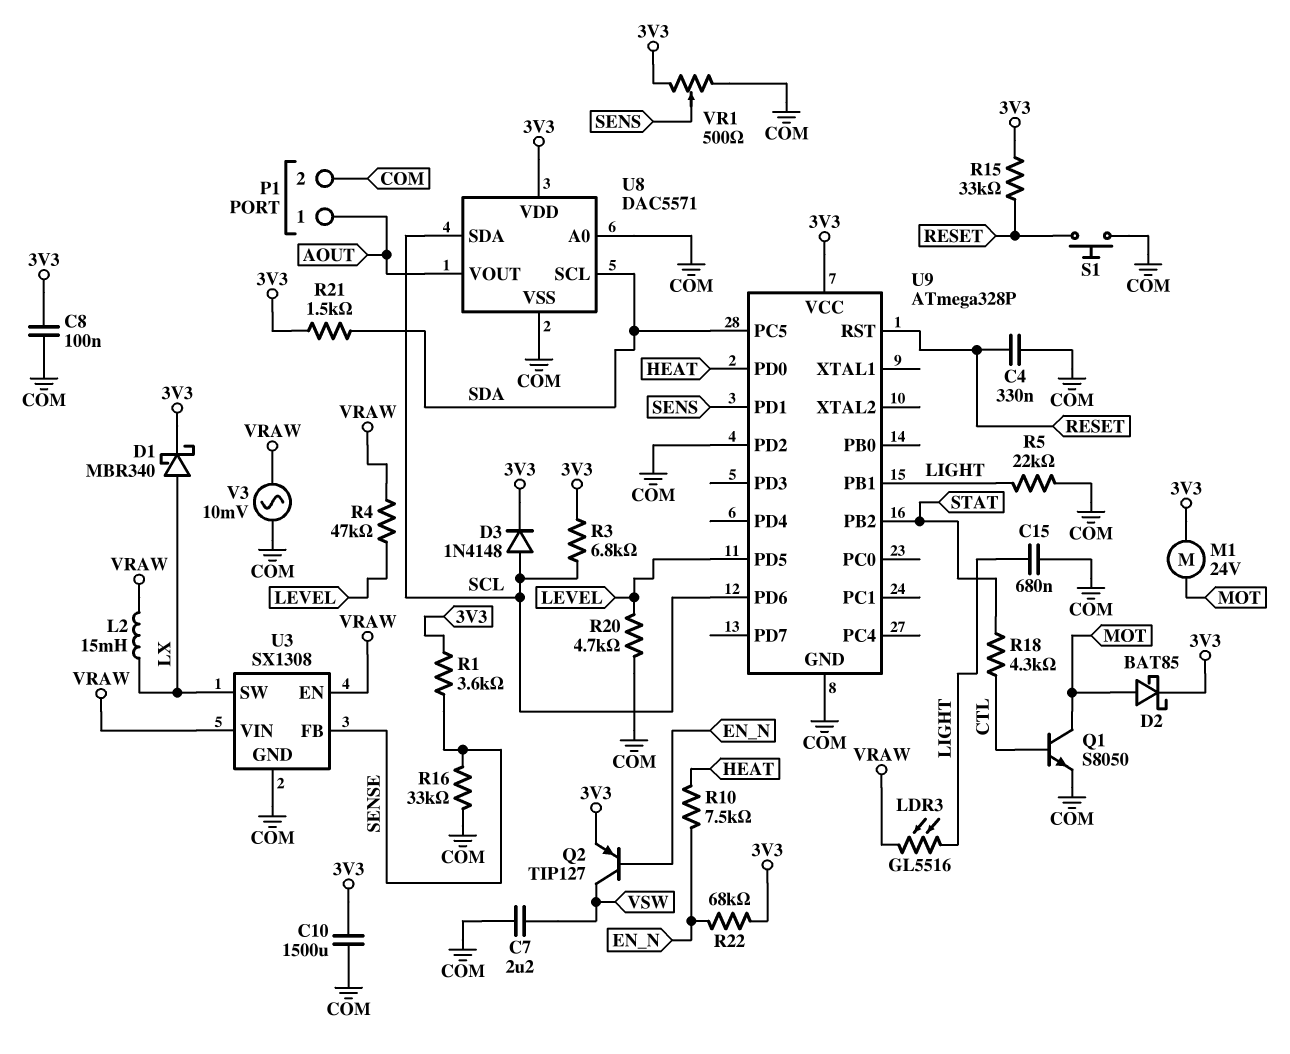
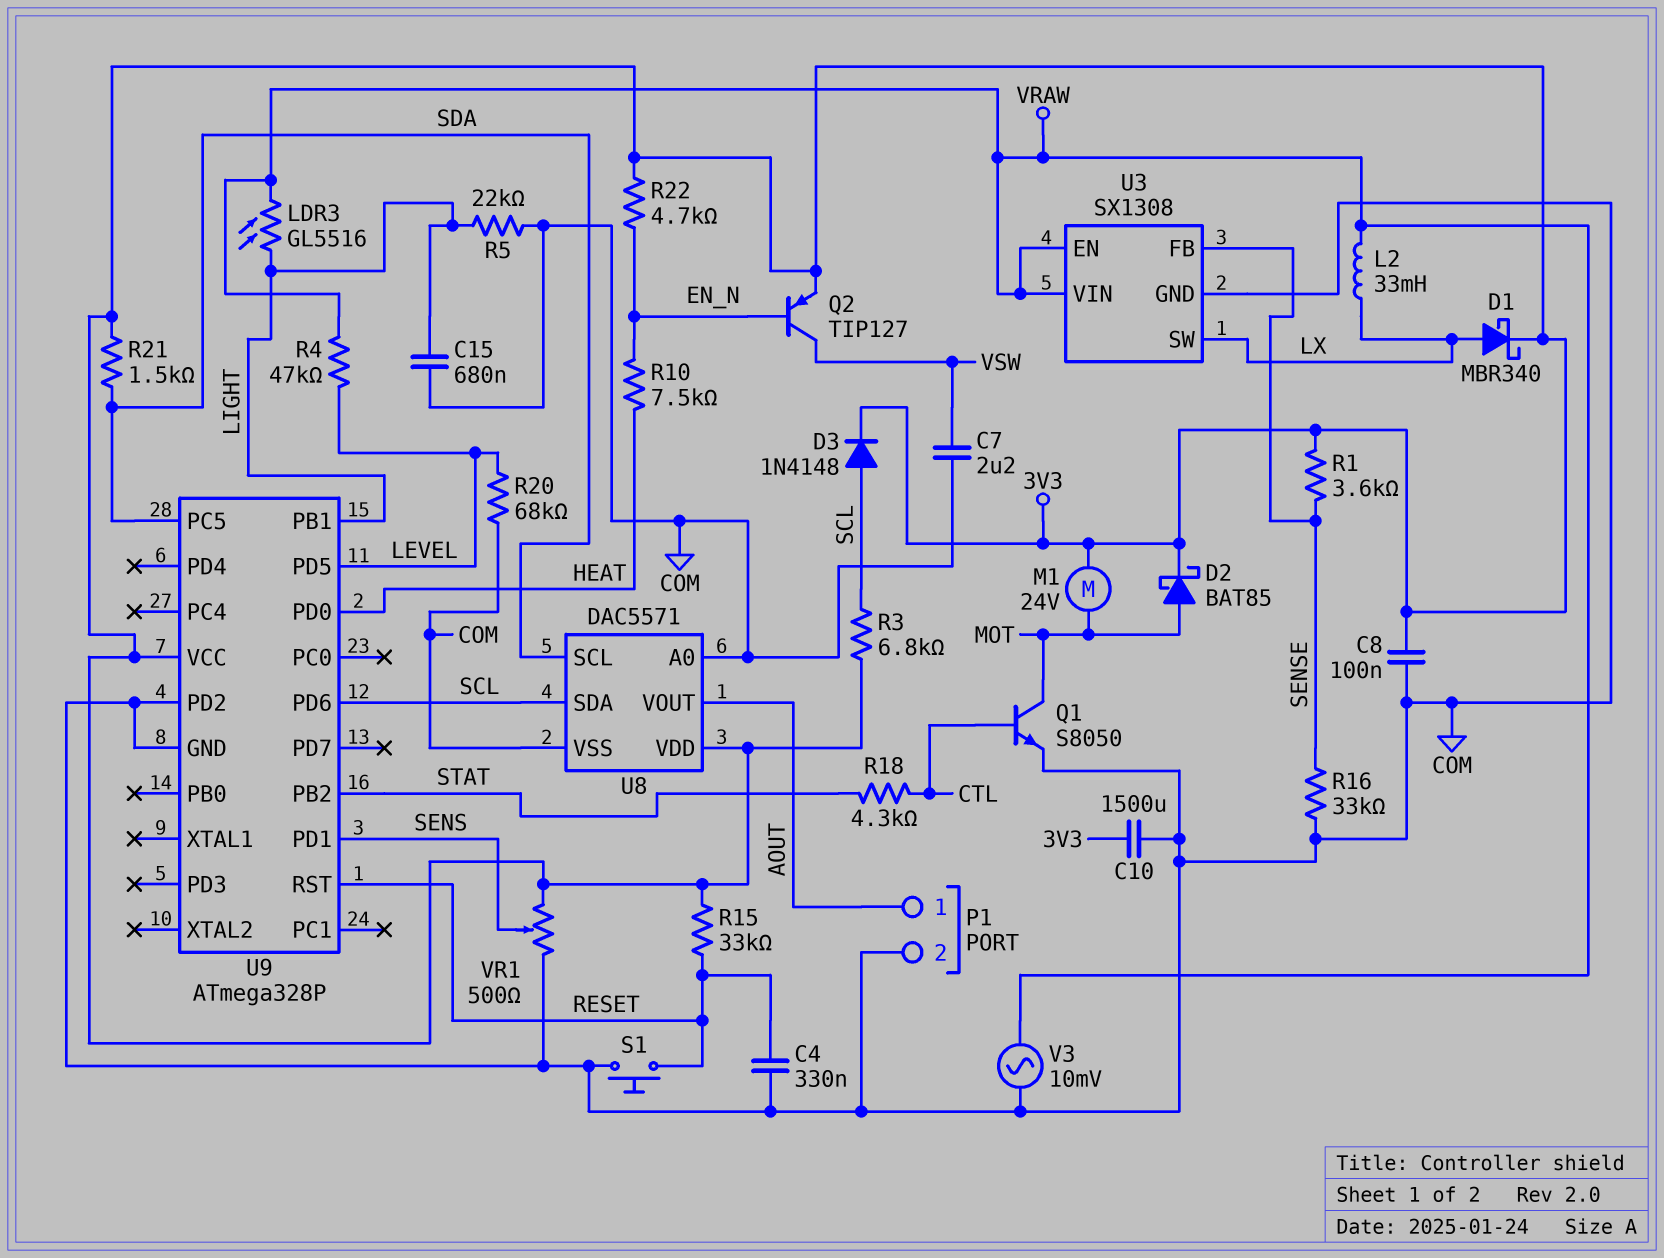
L2: 15mH (LX, VRAW) -> 33mH (LX, VRAW)
R20: 4.7k (COM, LEVEL) -> 68k (COM, LEVEL)
R22: 68k (3V3, EN_N) -> 4.7k (3V3, EN_N)

